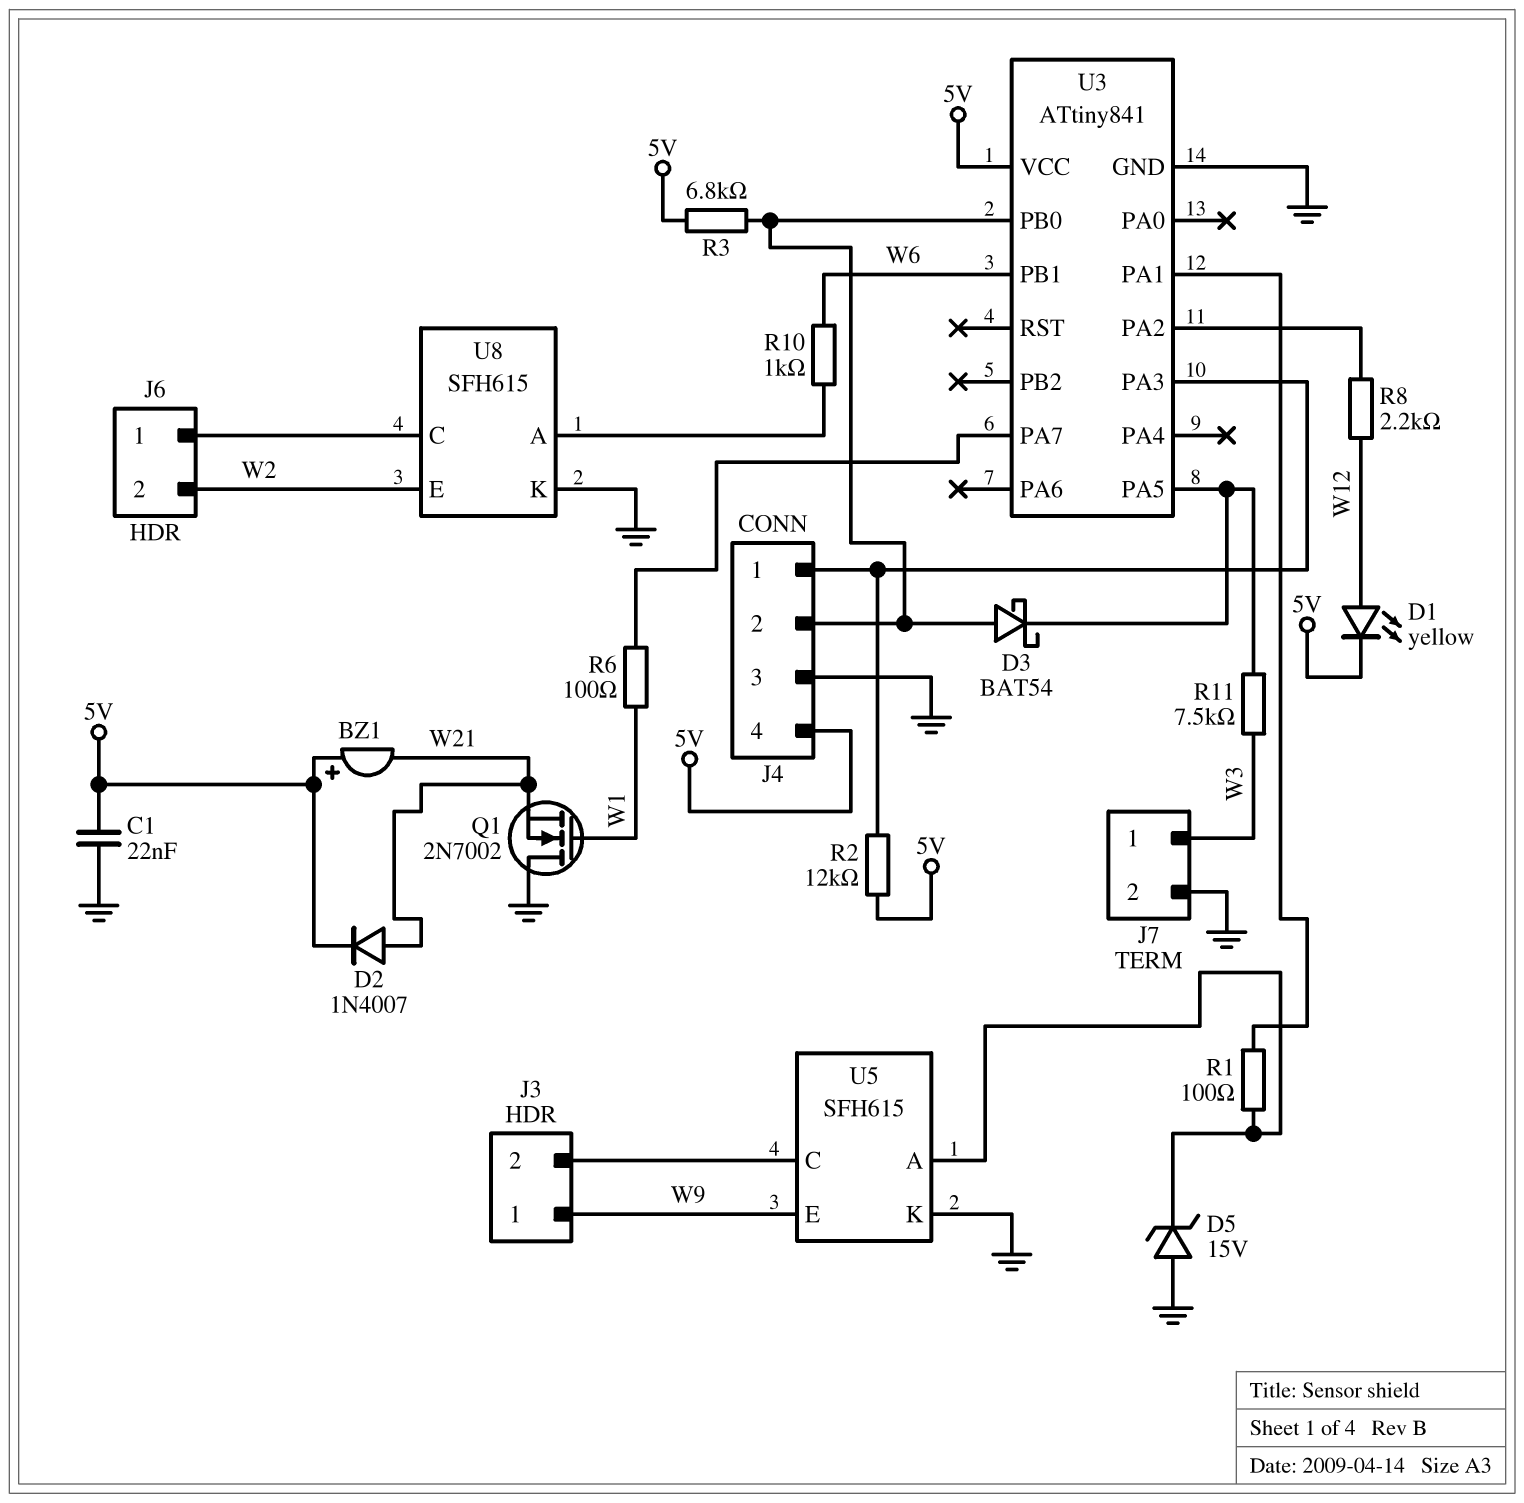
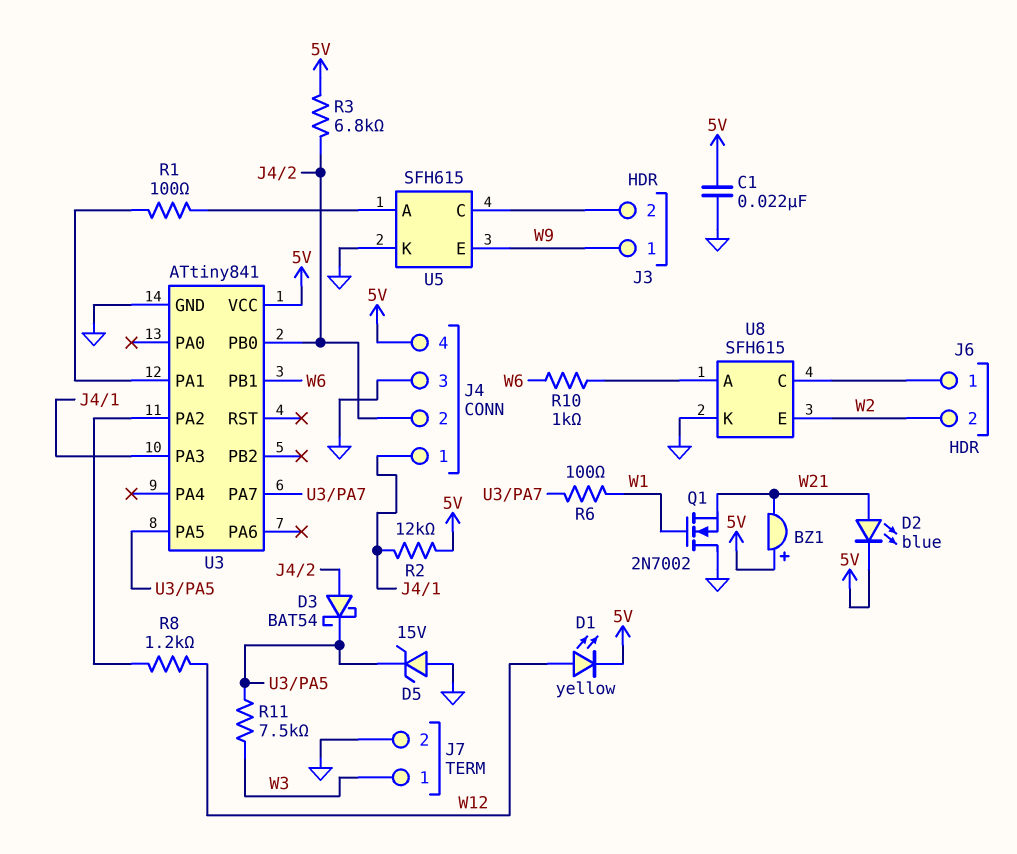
D2: diode 1N4007 (A W21, K 5V) -> LED blue (A W21, K 5V)
D5: zener 15V (A GND, K U5/A) -> zener 15V (A GND, K U3/PA5)
R8: 2.2k (U3/PA2, W12) -> 1.2k (U3/PA2, W12)

